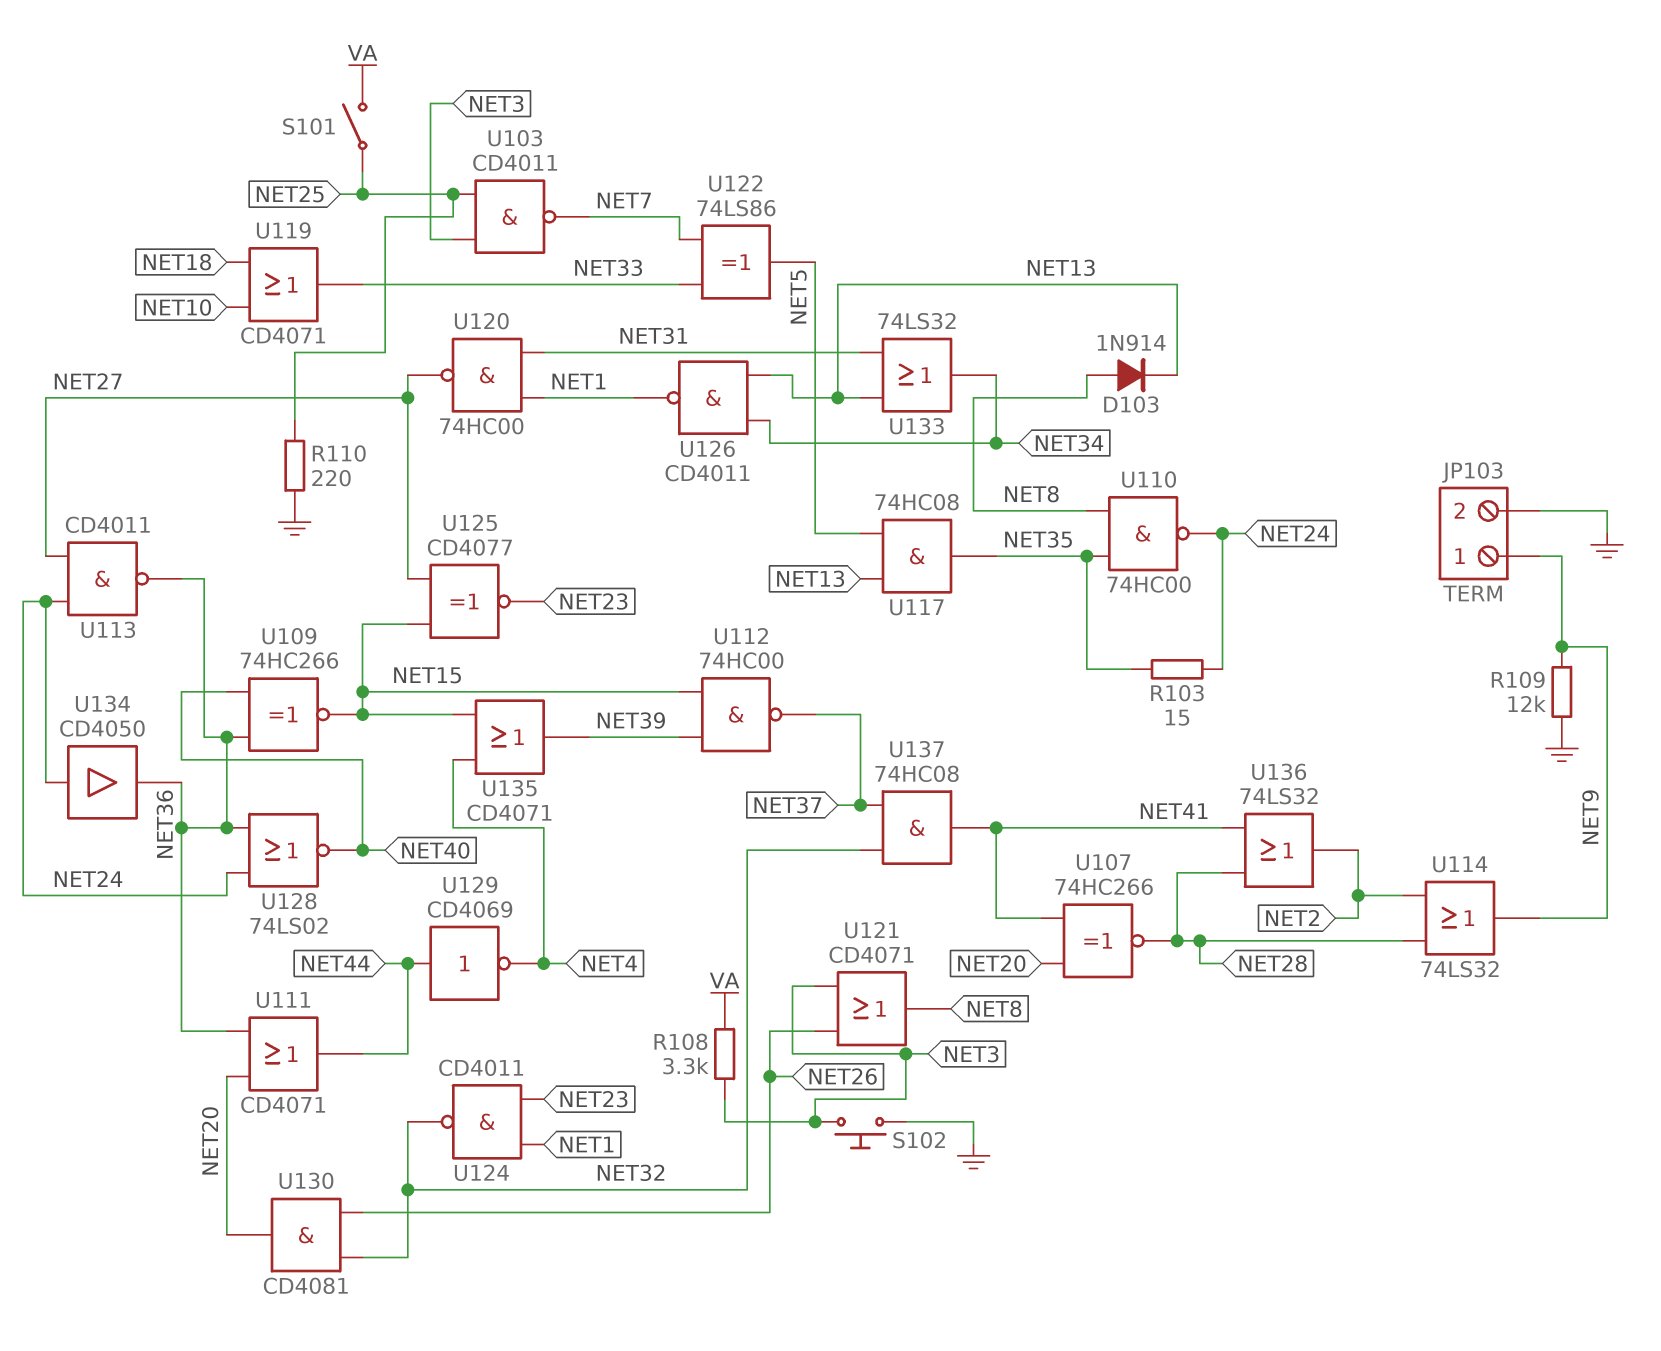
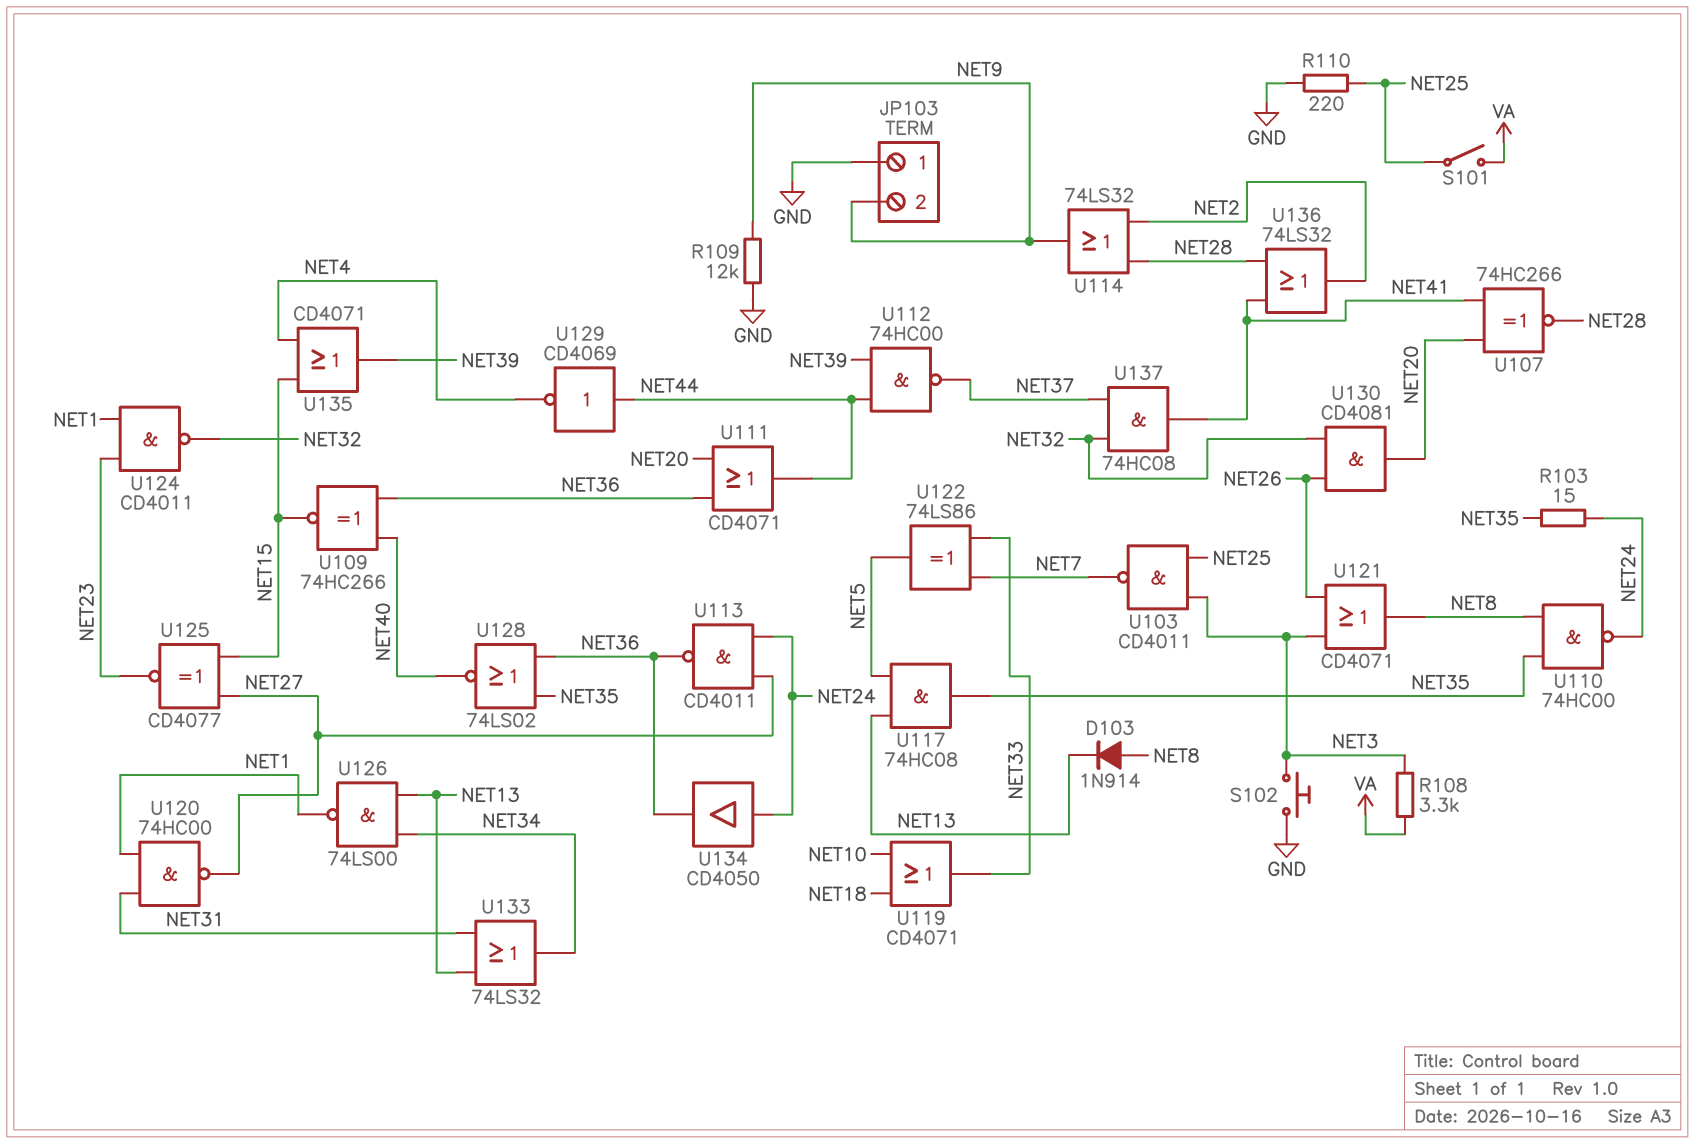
JP103 pin 1: NET9 -> GND
JP103 pin 2: GND -> NET9
U112: NAND 74HC00 (in NET15, in NET39, out NET37) -> NAND 74HC00 (in NET39, in NET44, out NET37)
U126: NAND CD4011 (in NET13, in NET34, out NET1) -> NAND 74LS00 (in NET13, in NET34, out NET1)
U128: NOR 74LS02 (in NET24, in NET36, out NET40) -> NOR 74LS02 (in NET35, in NET36, out NET40)

